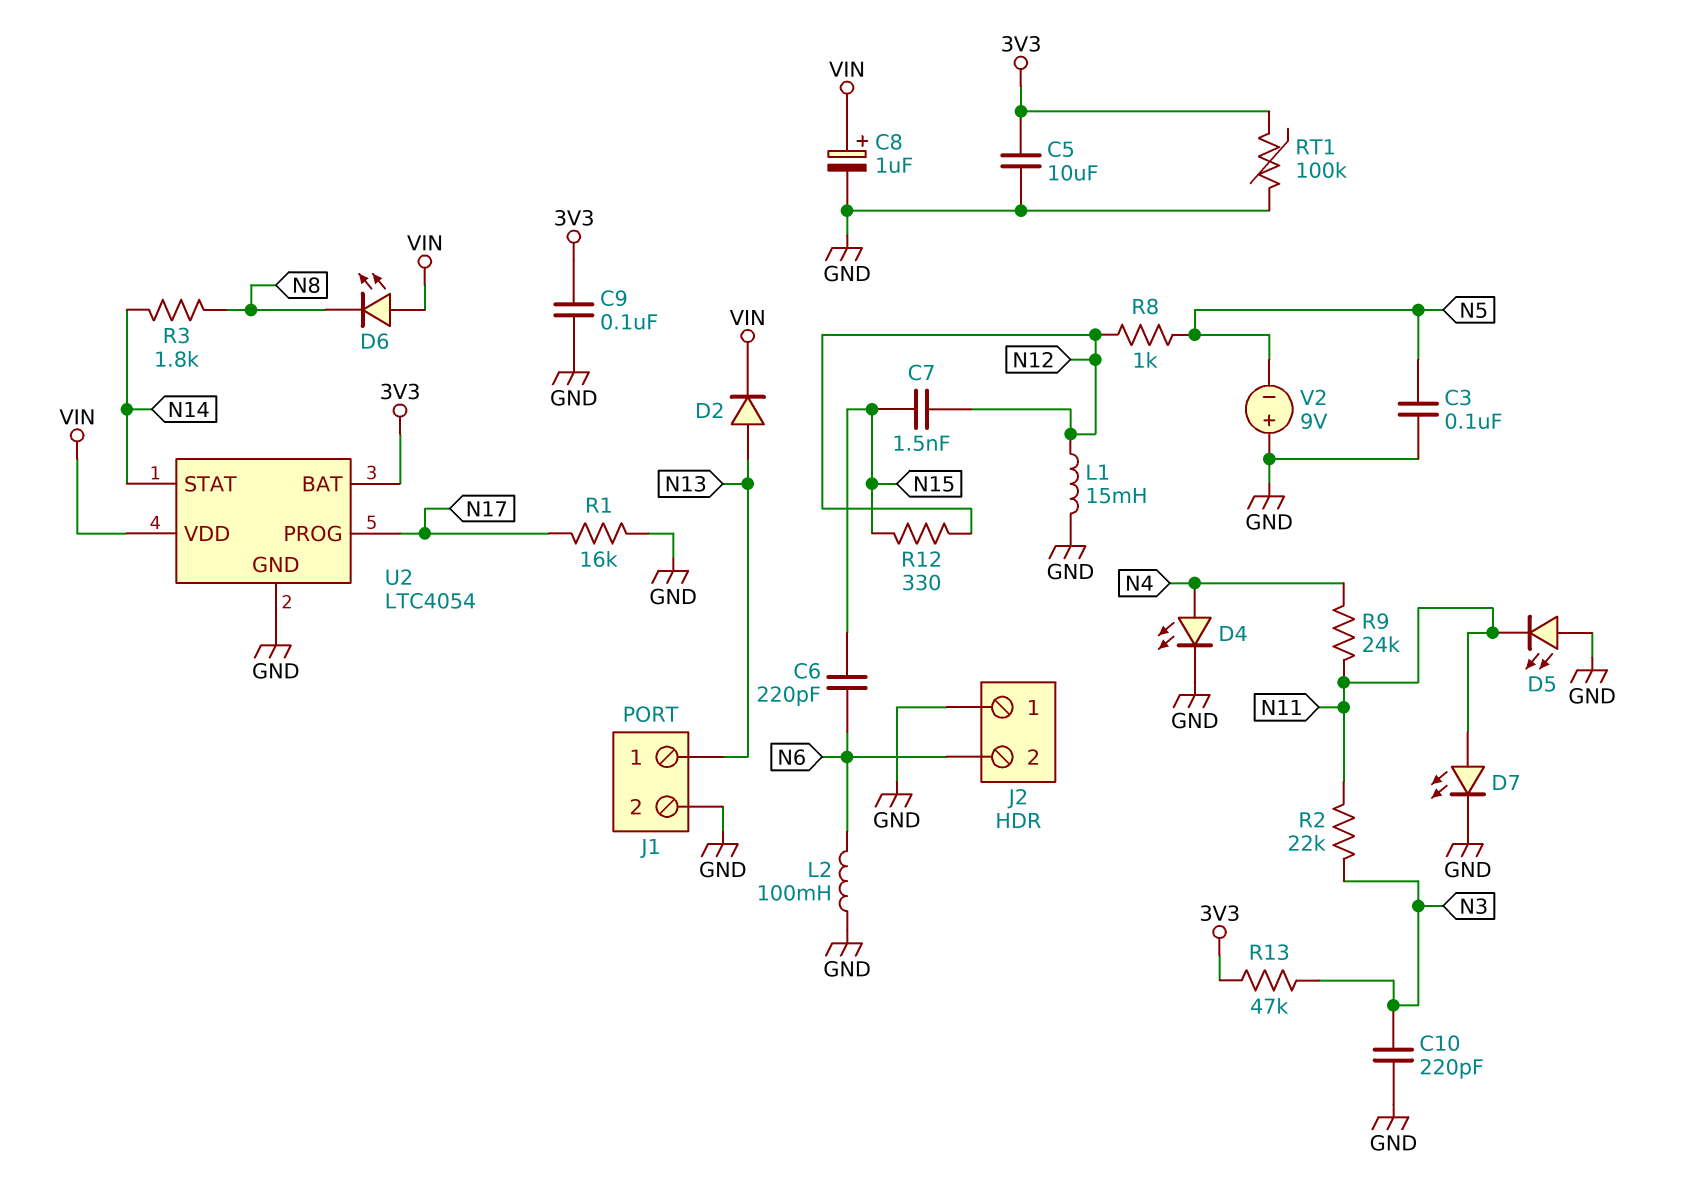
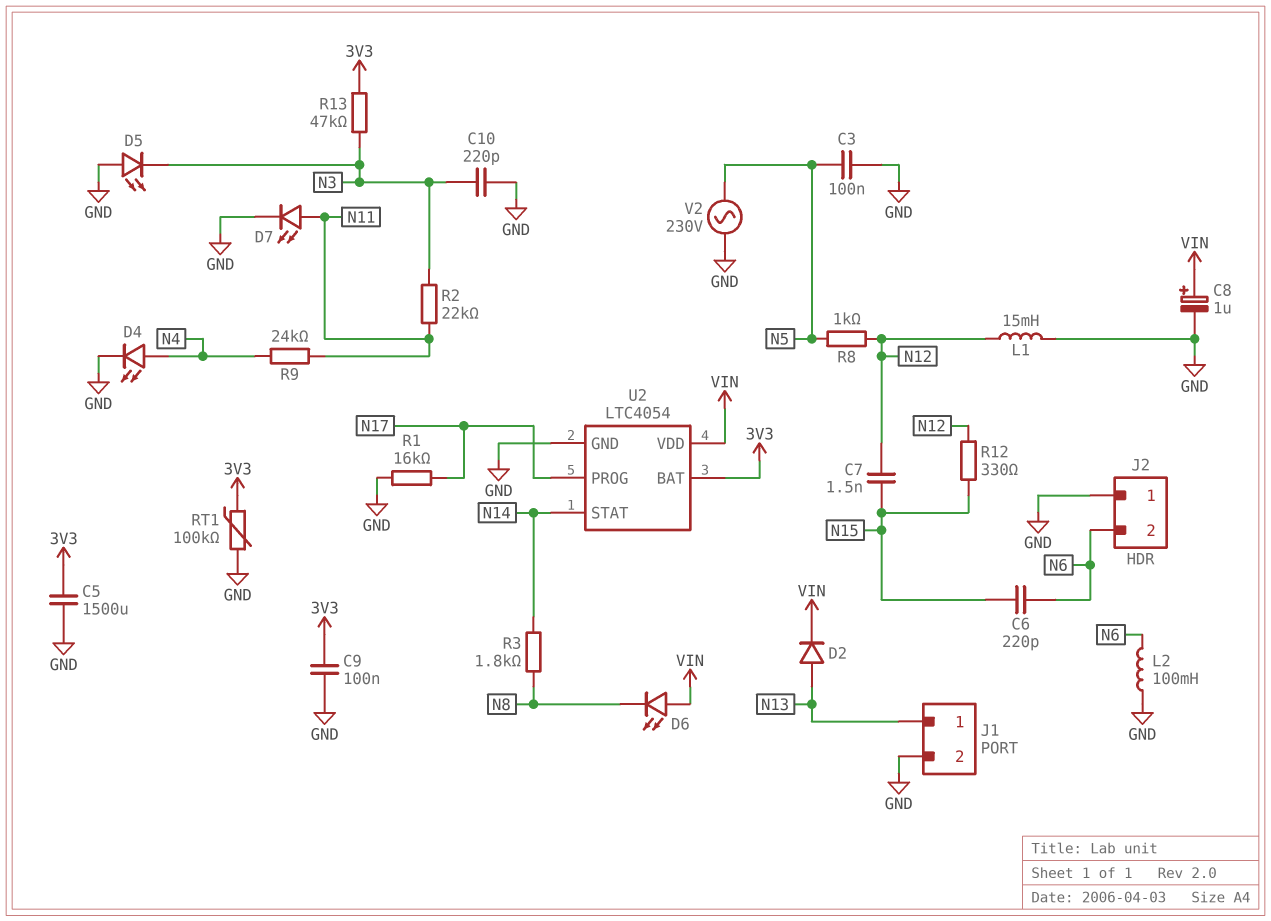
C5: 10uF (3V3, GND) -> 1500uF (3V3, GND)
D5: LED (A GND, K N11) -> LED (A GND, K N3)
V2: 9V (plus GND, minus N5) -> AC 230V (GND, N5)

